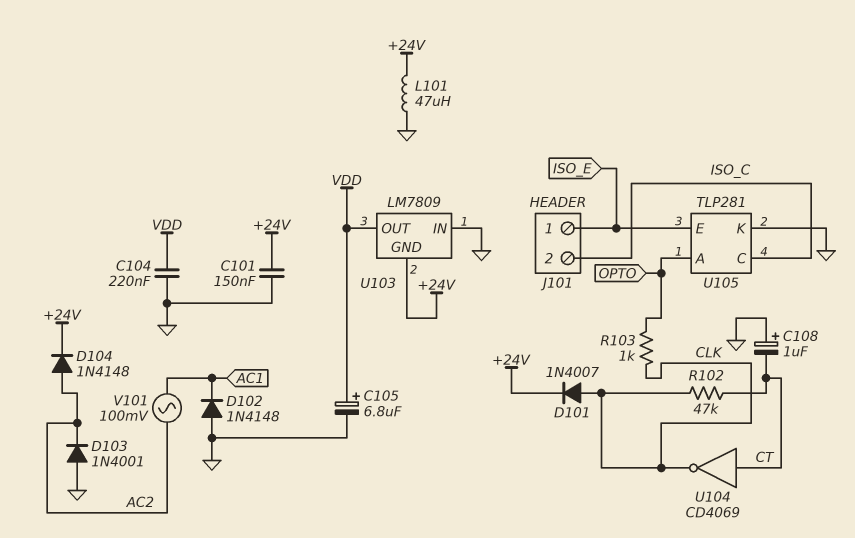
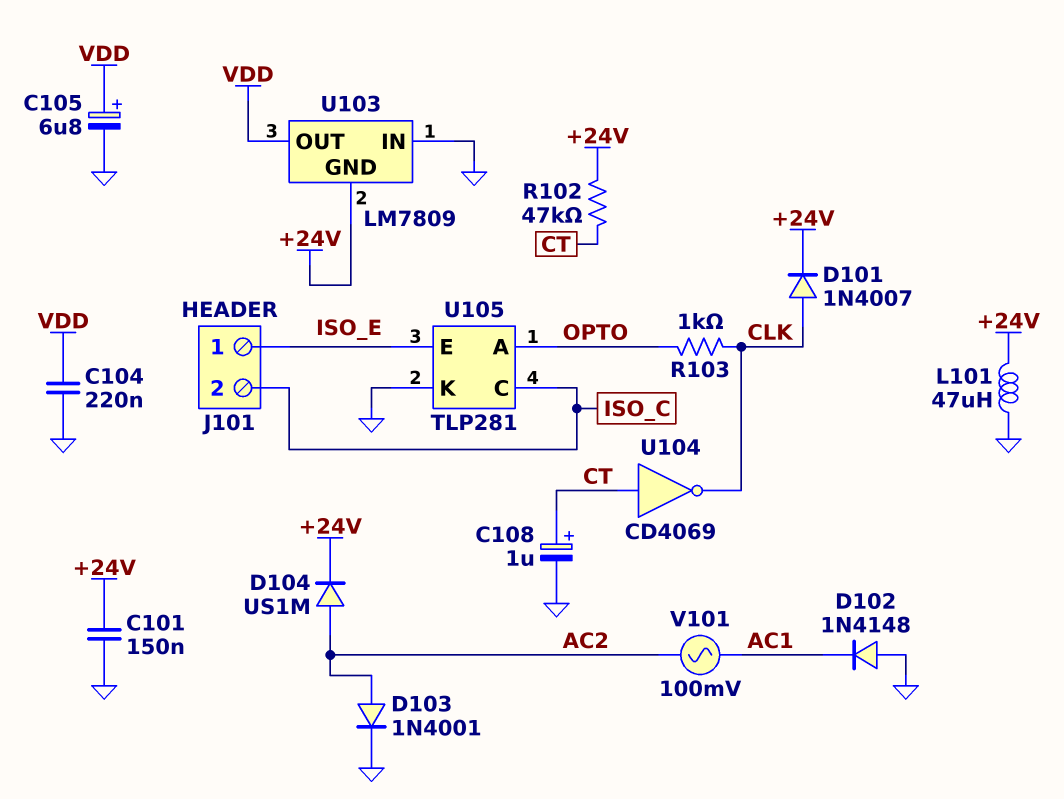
C108: 1uF (plus GND, minus CT) -> 1uF (plus CT, minus GND)
D103: diode 1N4001 (A GND, K AC2) -> diode 1N4001 (A AC2, K GND)
D104: diode 1N4148 (A AC2, K +24V) -> diode US1M (A AC2, K +24V)
R102: 47k (CLK, CT) -> 47k (+24V, CT)

